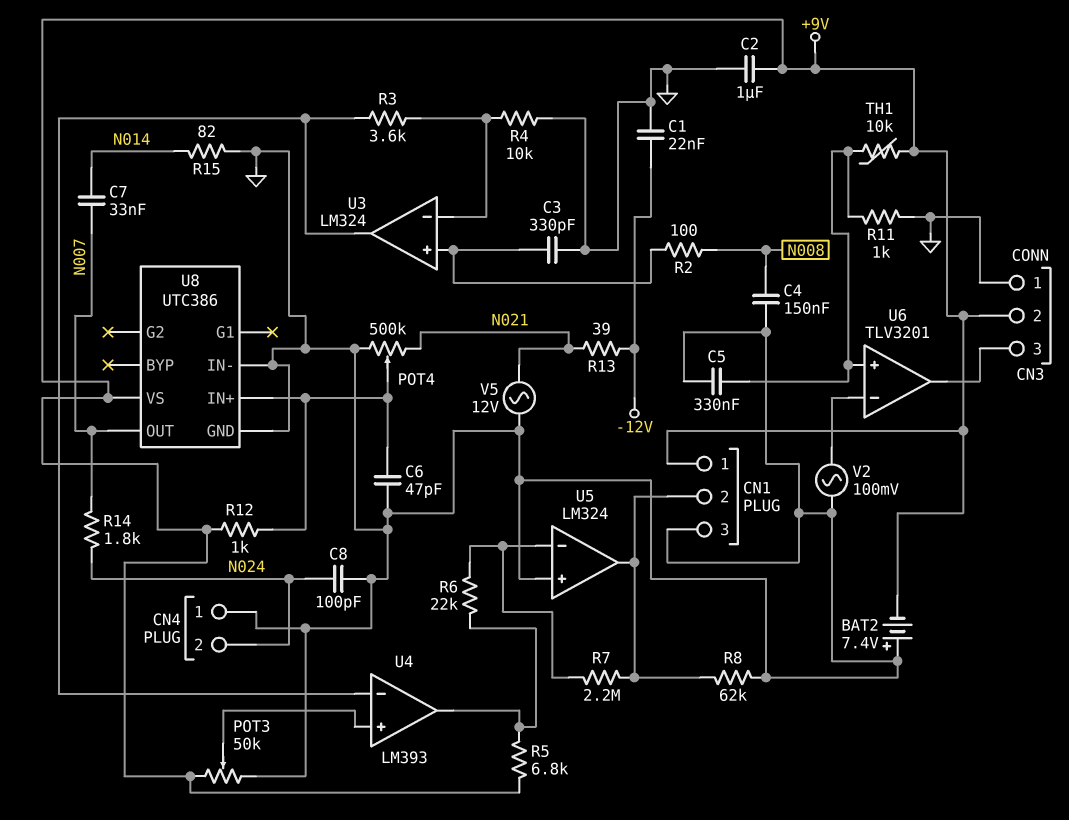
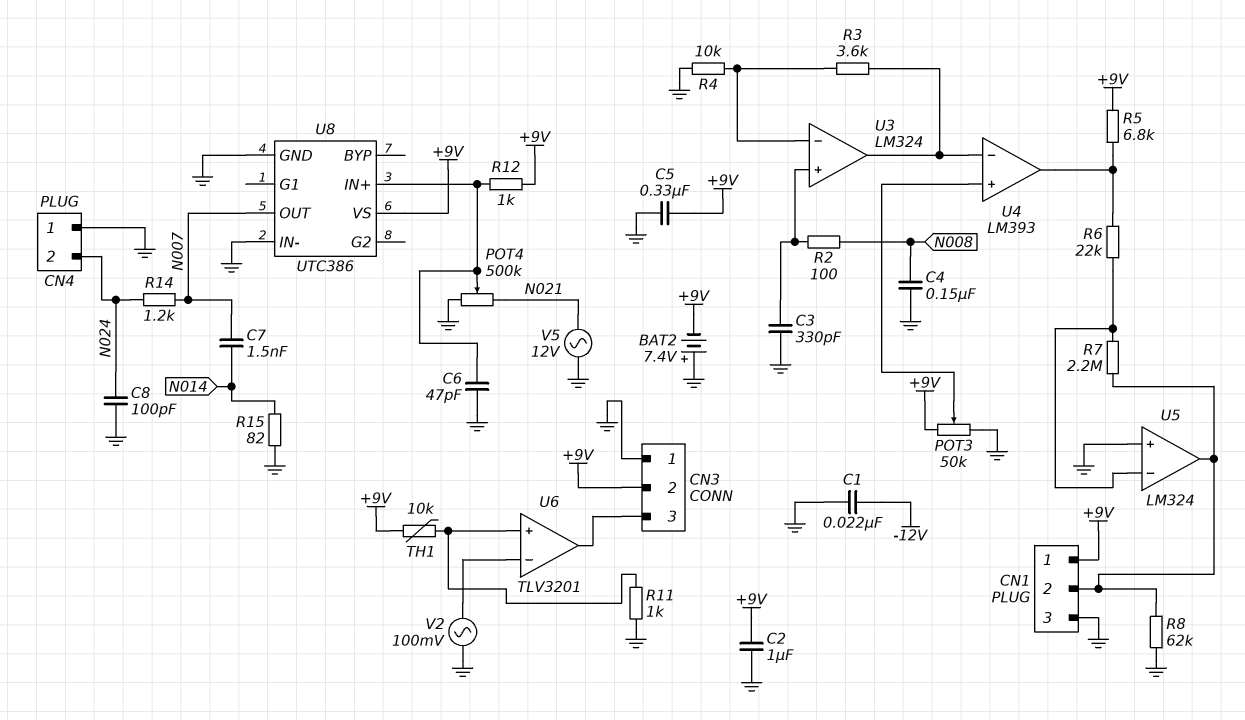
C5: 330nF (GND, U6/in+) -> 330nF (+9V, GND)
C7: 33nF (N007, N014) -> 1.5nF (N007, N014)
R13: 39 (-12V, N021) -> none
R14: 1.8k (N007, N024) -> 1.2k (N007, N024)

